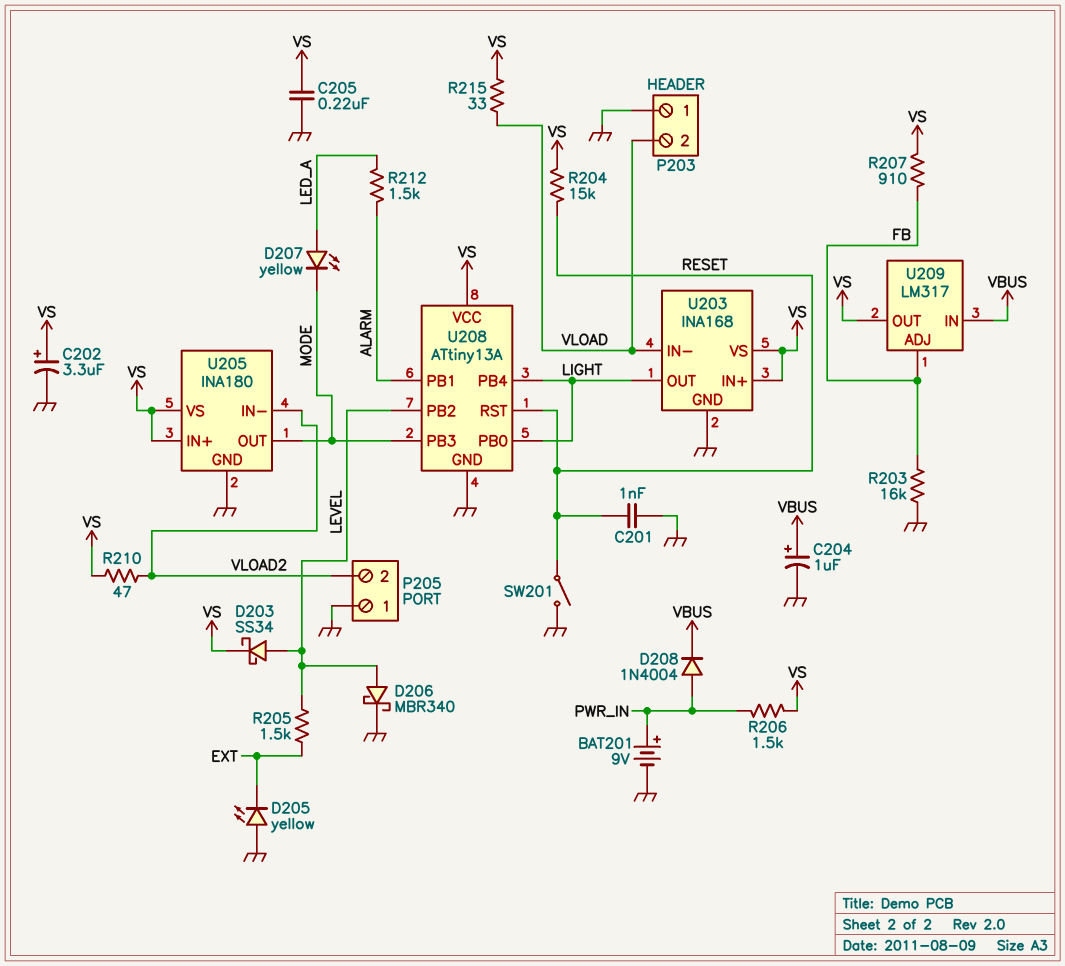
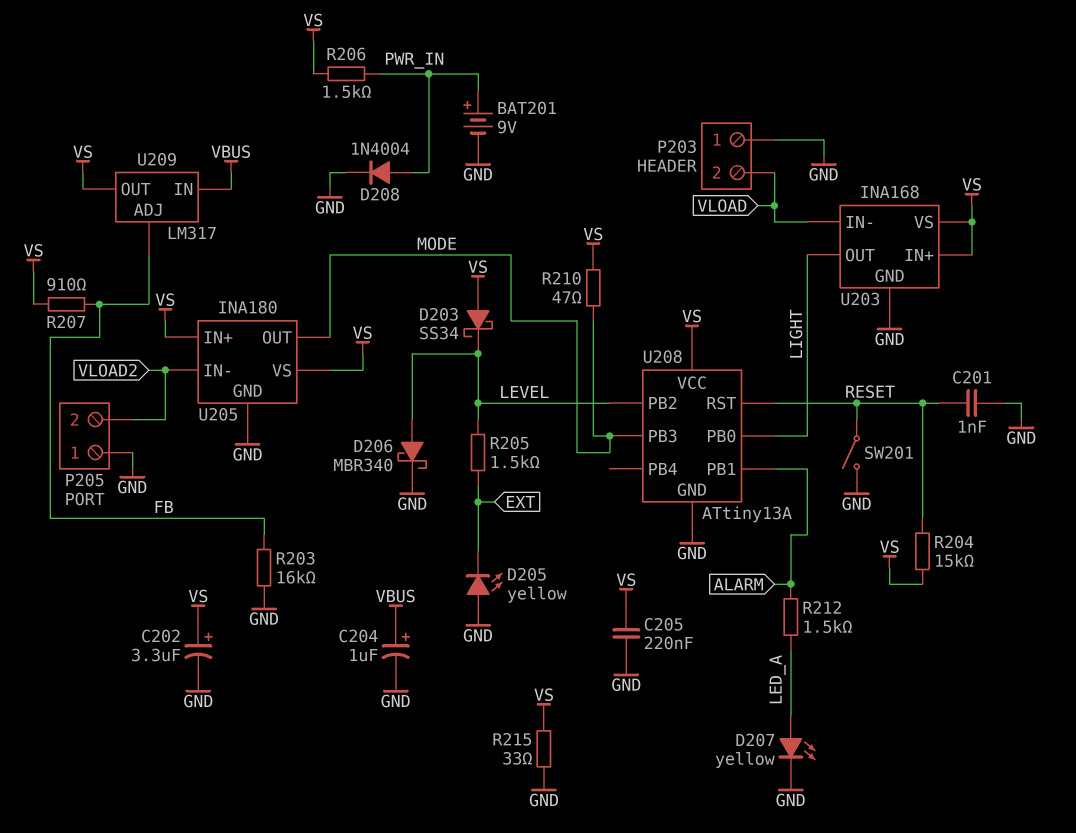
D203: schottky SS34 (A LEVEL, K VS) -> schottky SS34 (A VS, K LEVEL)
D207: LED yellow (A LED_A, K MODE) -> LED yellow (A LED_A, K GND)
D208: diode 1N4004 (A PWR_IN, K VBUS) -> diode 1N4004 (A PWR_IN, K GND)
R210: 47 (VLOAD2, VS) -> 47 (MODE, VS)
R215: 33 (VLOAD, VS) -> 33 (GND, VS)
U208 pin PB4: LIGHT -> none

